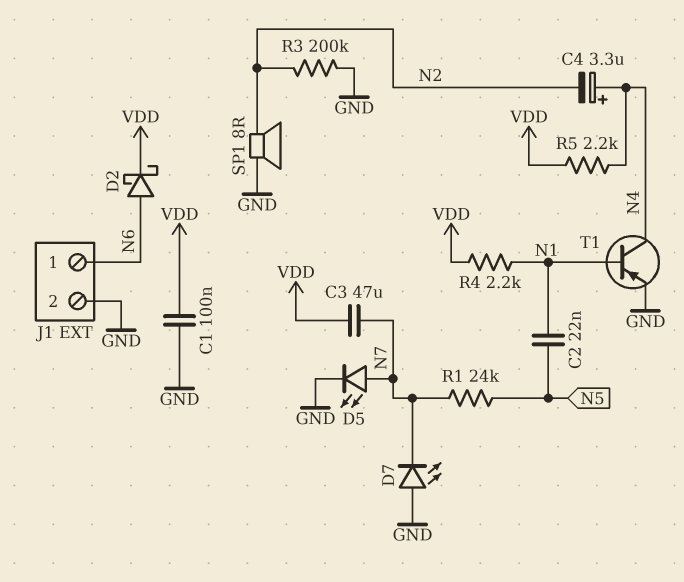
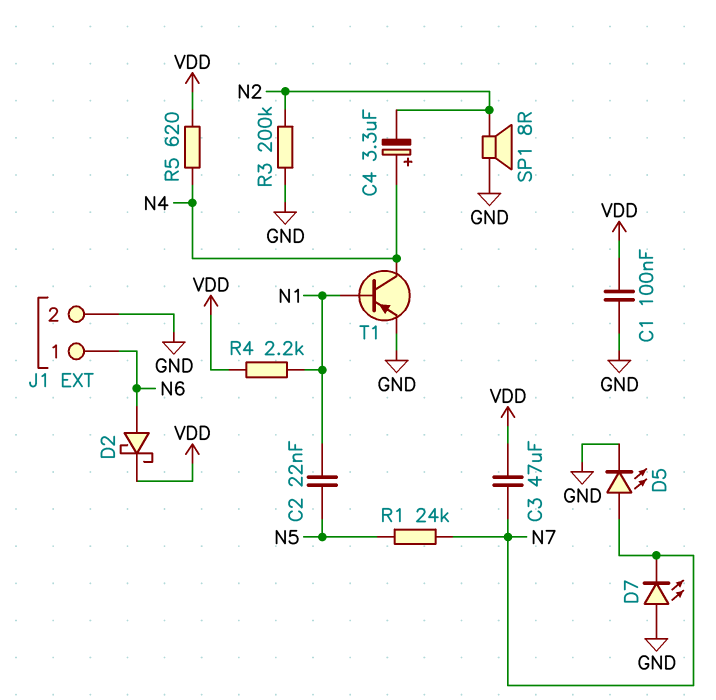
R5: 2.2k (N4, VDD) -> 620 (N4, VDD)

